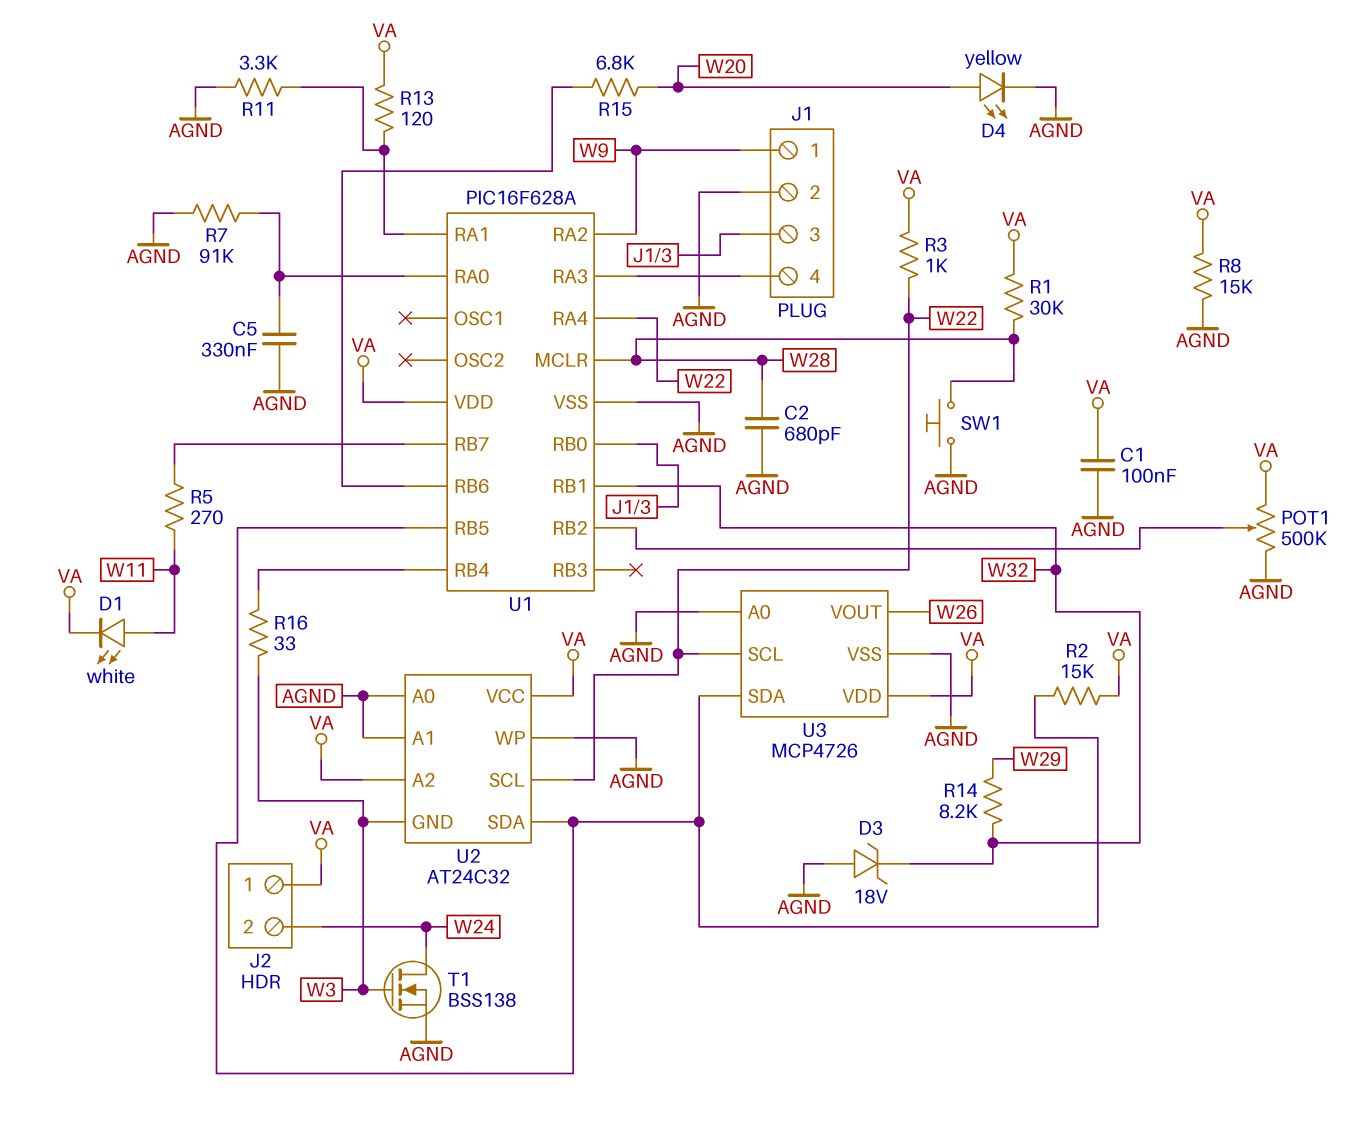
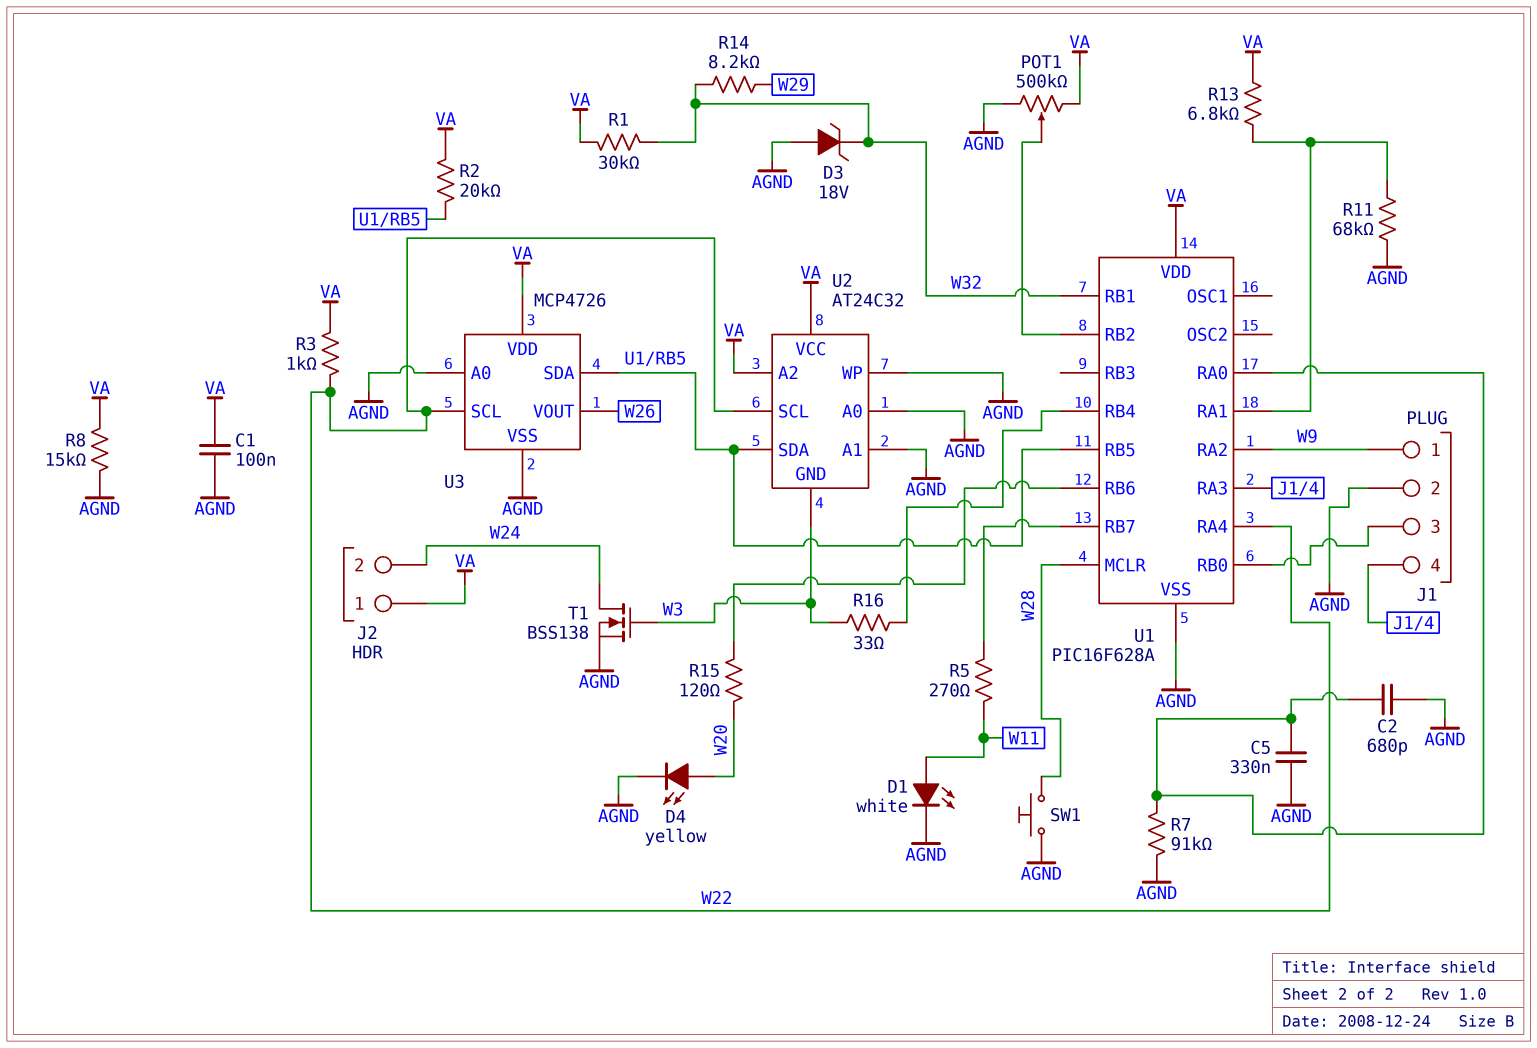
C2: 680pF (AGND, W28) -> 680pF (AGND, U1/RA0)
D1: LED white (A W11, K VA) -> LED white (A W11, K AGND)
R1: 30k (VA, W28) -> 30k (VA, W32)
R2: 15k (U1/RB5, VA) -> 20k (U1/RB5, VA)
R11: 3.3k (AGND, U1/RA1) -> 68k (AGND, U1/RA1)
R13: 120 (U1/RA1, VA) -> 6.8k (U1/RA1, VA)
R15: 6.8k (U1/RB6, W20) -> 120 (U1/RB6, W20)

